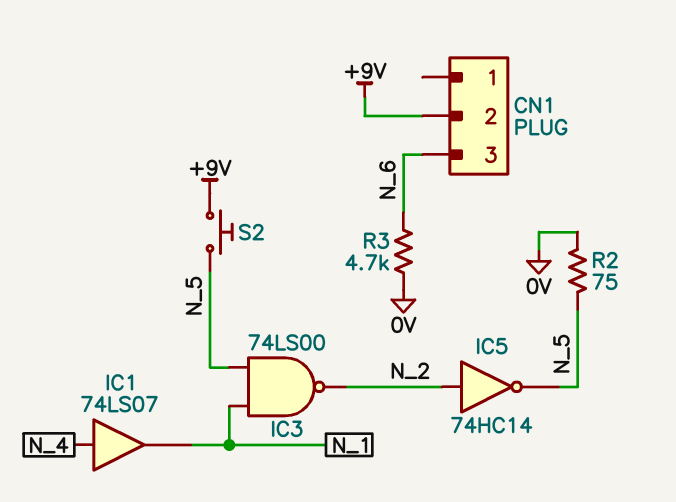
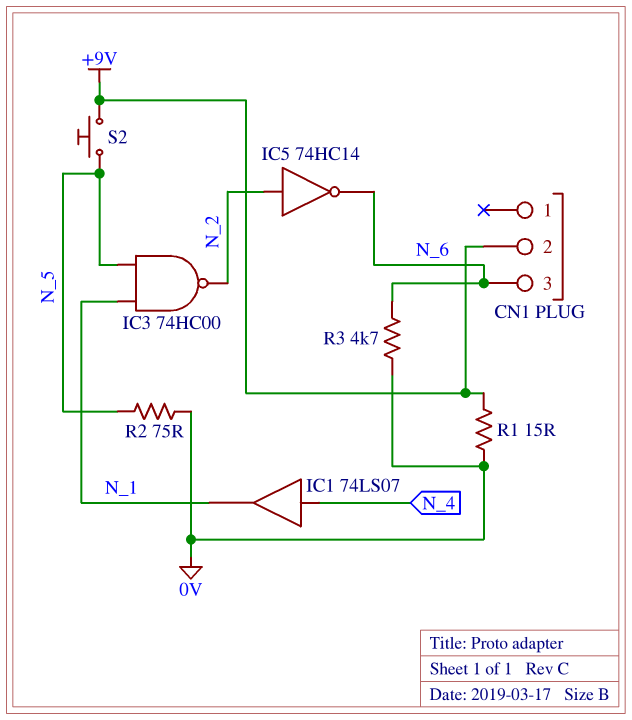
IC3: NAND 74LS00 (in N_1, in N_5, out N_2) -> NAND 74HC00 (in N_1, in N_5, out N_2)
IC5: NOT 74HC14 (in N_2, out N_5) -> NOT 74HC14 (in N_2, out N_6)
R1: none -> 15 (+9V, 0V)

